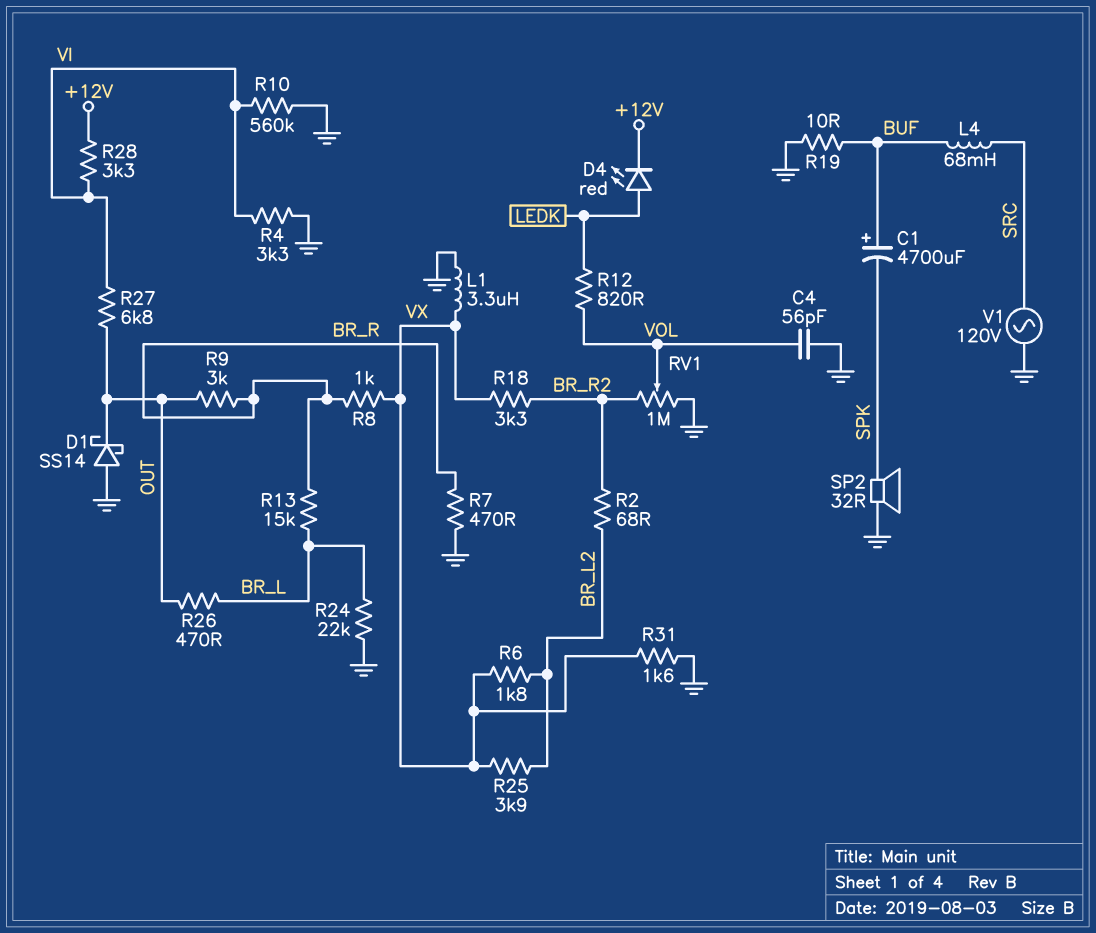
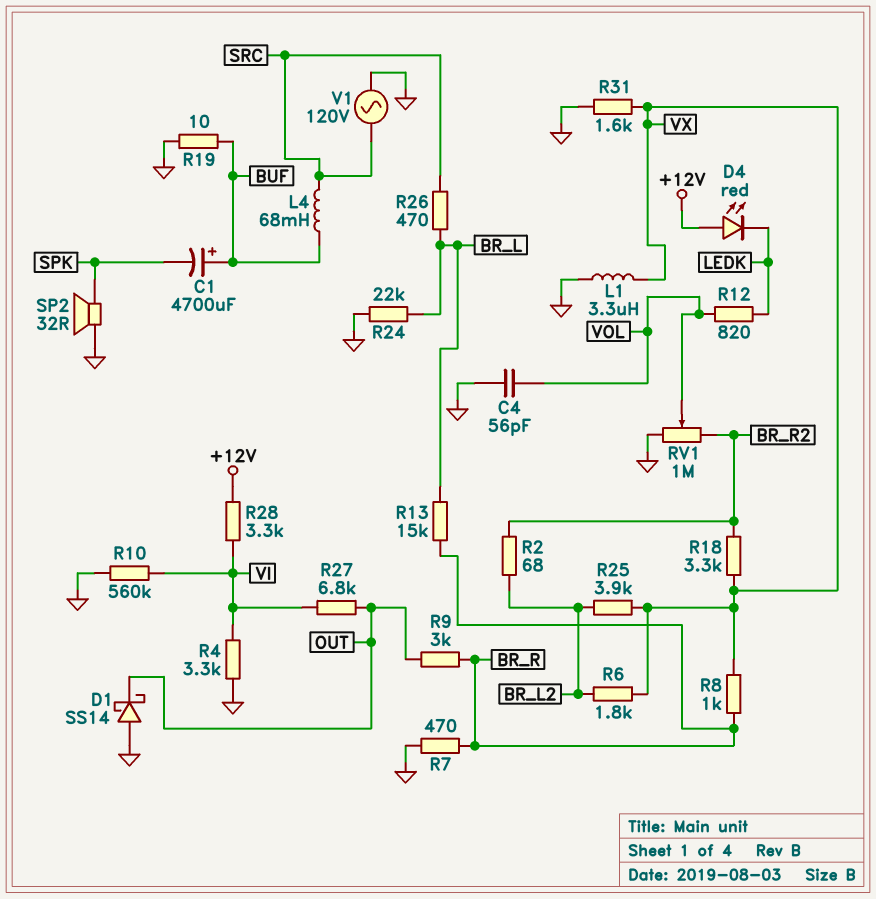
D4: LED red (A LEDK, K +12V) -> LED red (A +12V, K LEDK)
R26: 470 (BR_L, OUT) -> 470 (BR_L, SRC)

